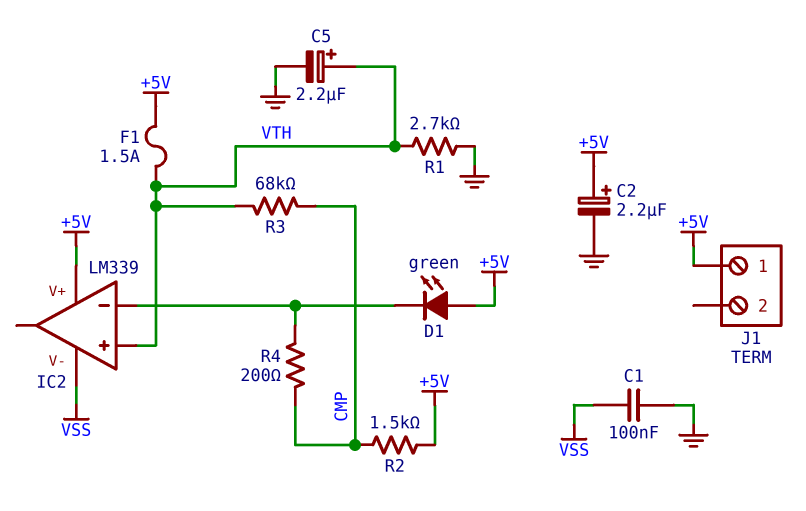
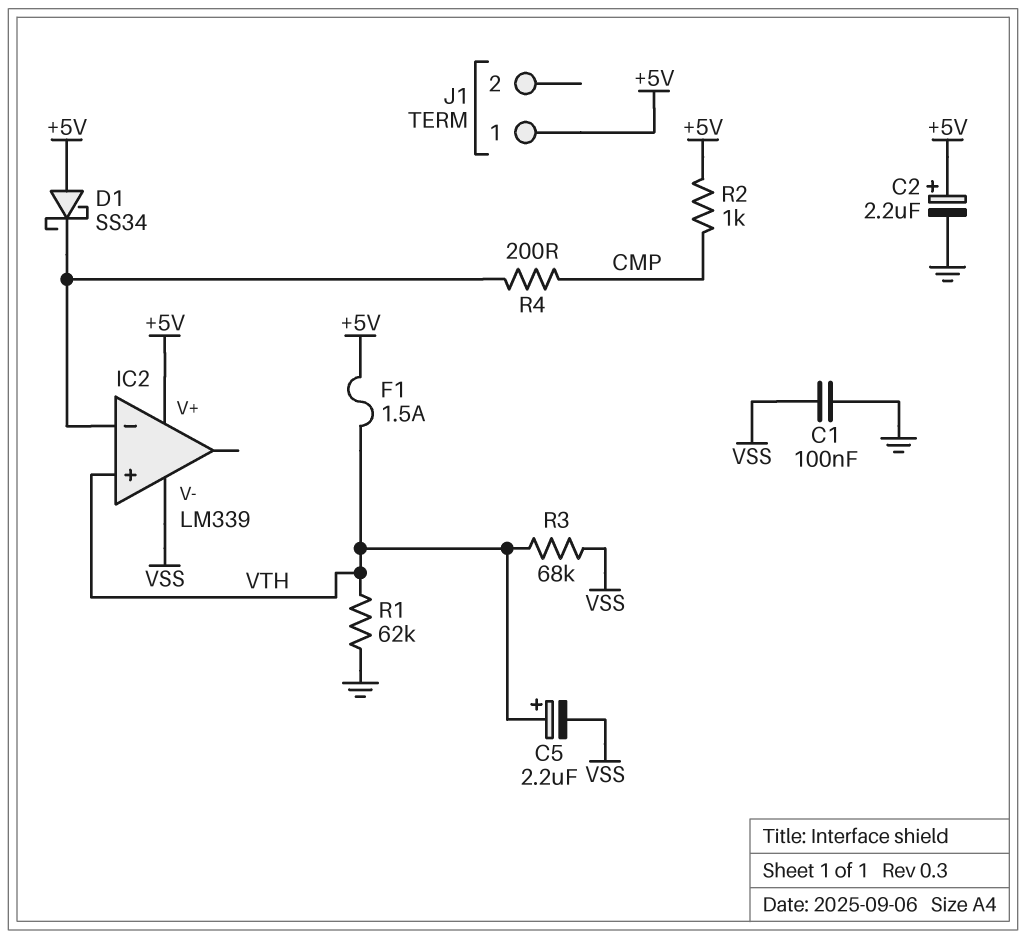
C5: 2.2uF (plus VTH, minus GND) -> 2.2uF (plus VTH, minus VSS)
D1: LED green (A +5V, K IC2/in-) -> schottky SS34 (A +5V, K IC2/in-)
R1: 2.7k (GND, VTH) -> 62k (GND, VTH)
R2: 1.5k (+5V, CMP) -> 1k (+5V, CMP)
R3: 68k (CMP, VTH) -> 68k (VSS, VTH)

